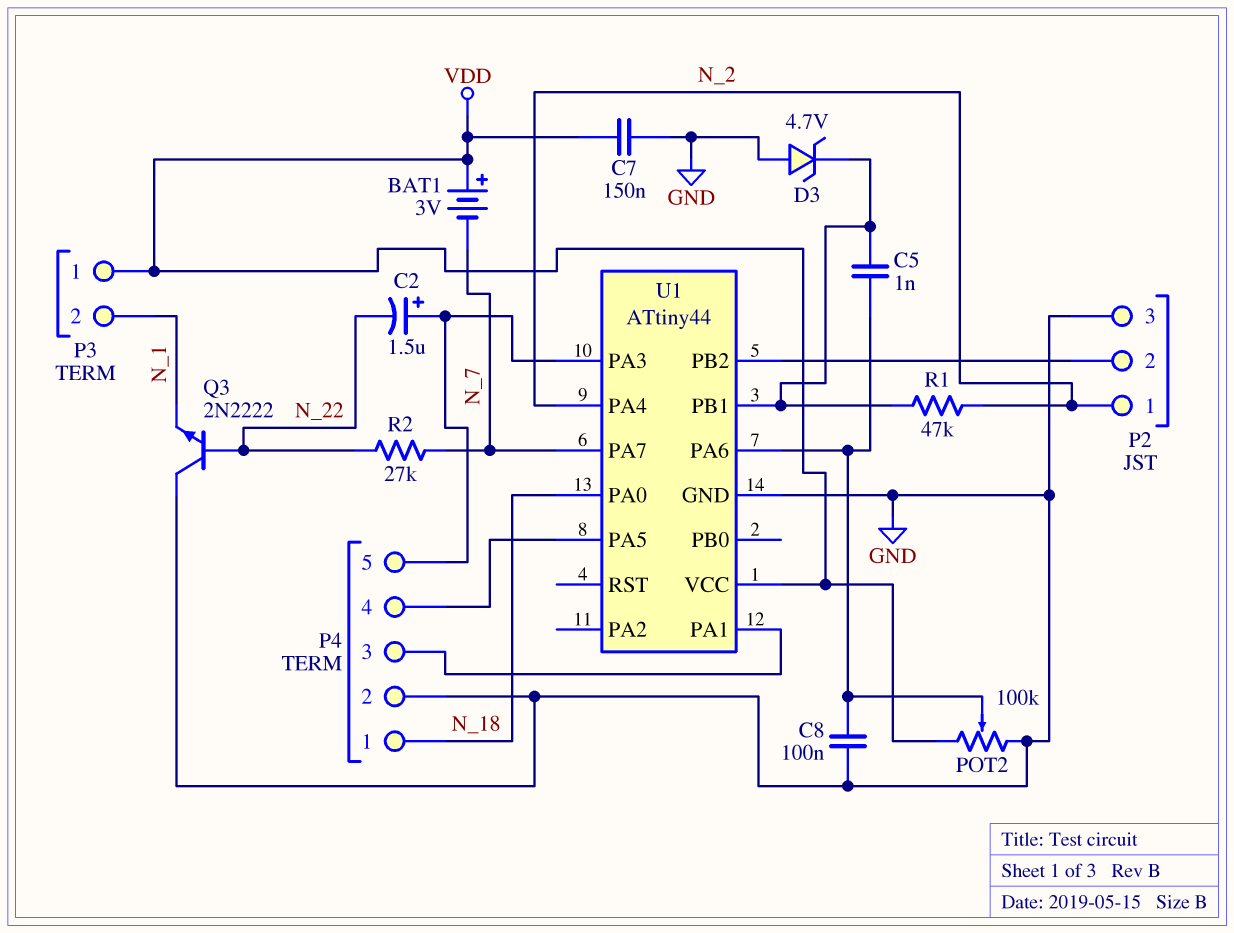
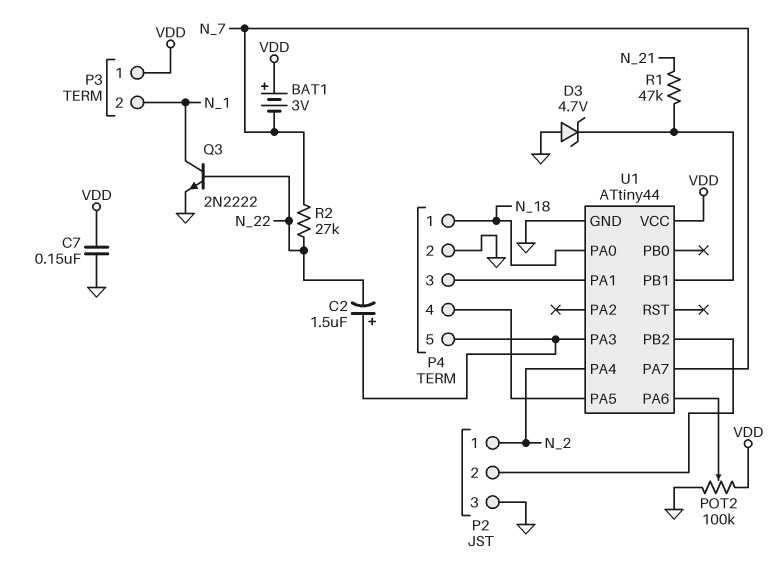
C5: 1nF (U1/PA6, U1/PB1) -> none
C8: 100nF (GND, U1/PA6) -> none
Q3: NPN 2N2222 (B N_22, C GND, E N_1) -> NPN 2N2222 (B N_22, C N_1, E GND)
R1: 47k (N_2, U1/PB1) -> 47k (N_21, U1/PB1)

